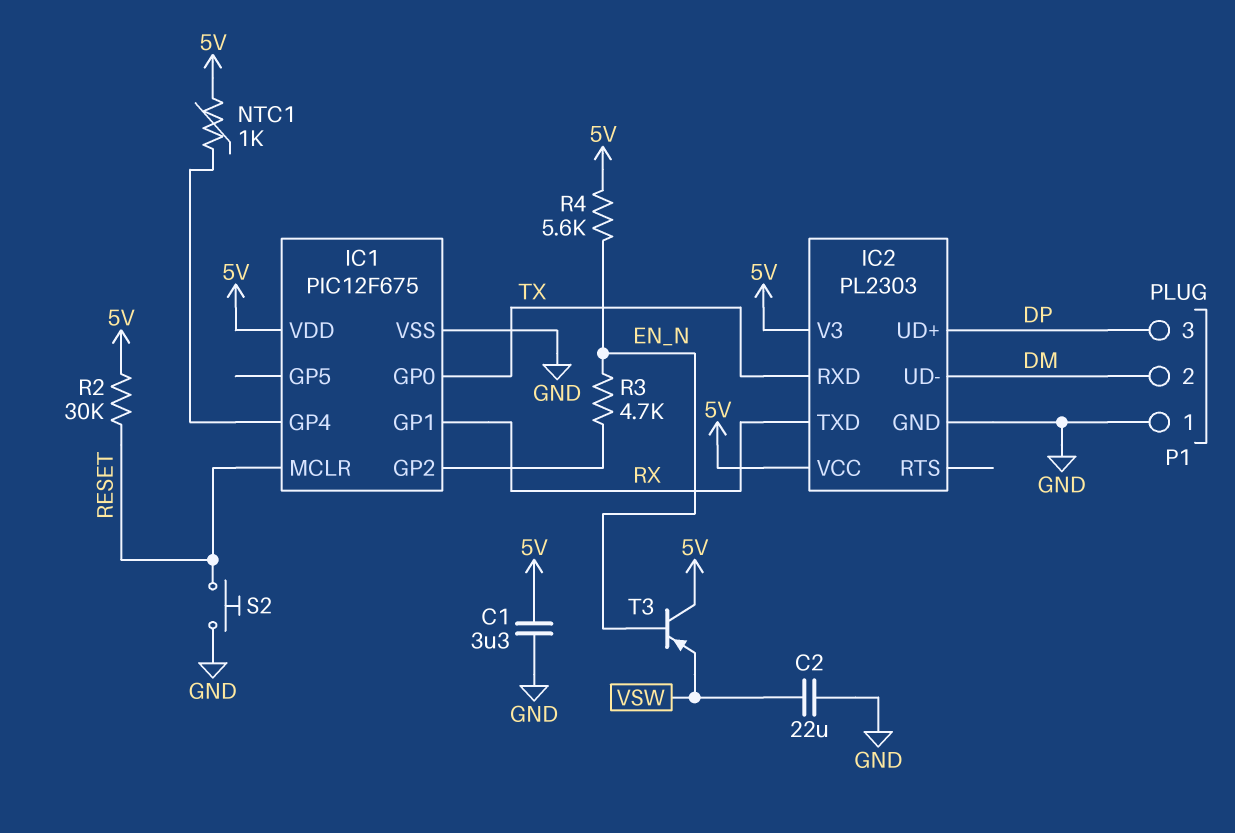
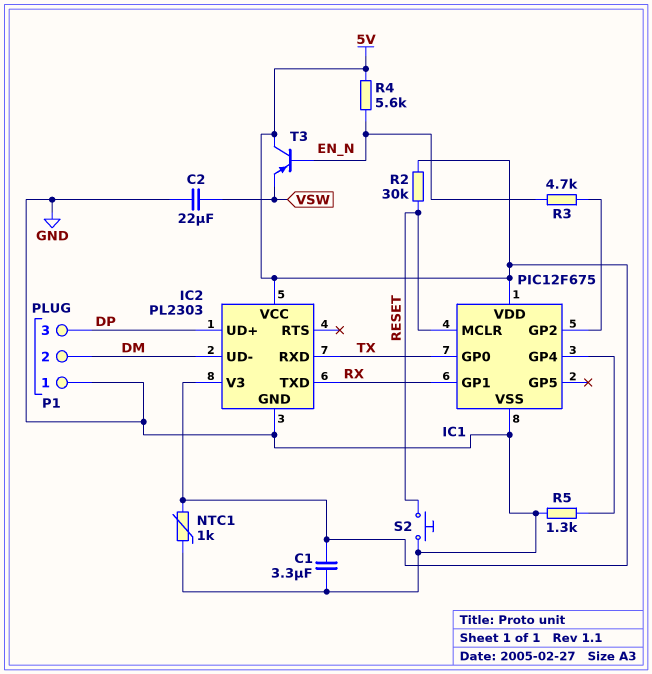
NTC1: 1k (5V, IC1/GP4) -> 1k (5V, GND)
R5: none -> 1.3k (GND, IC1/GP4)

